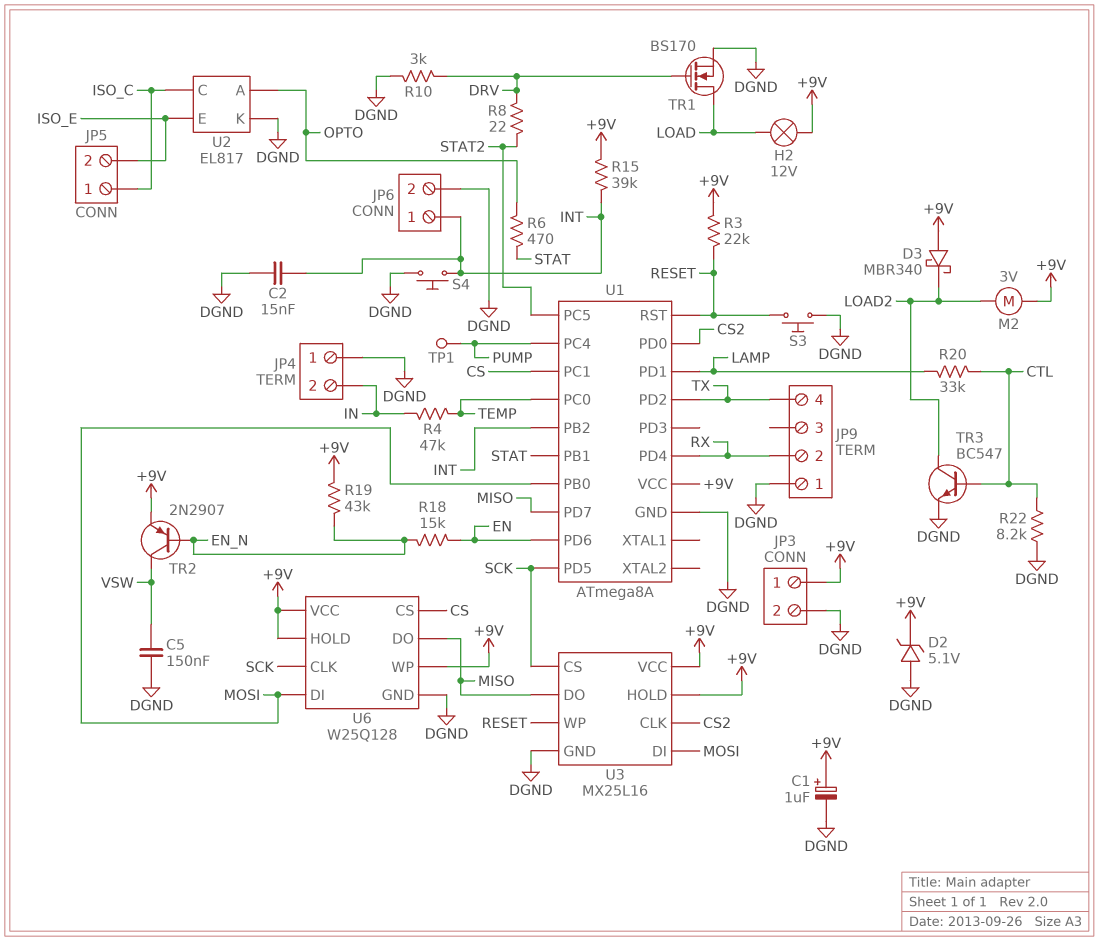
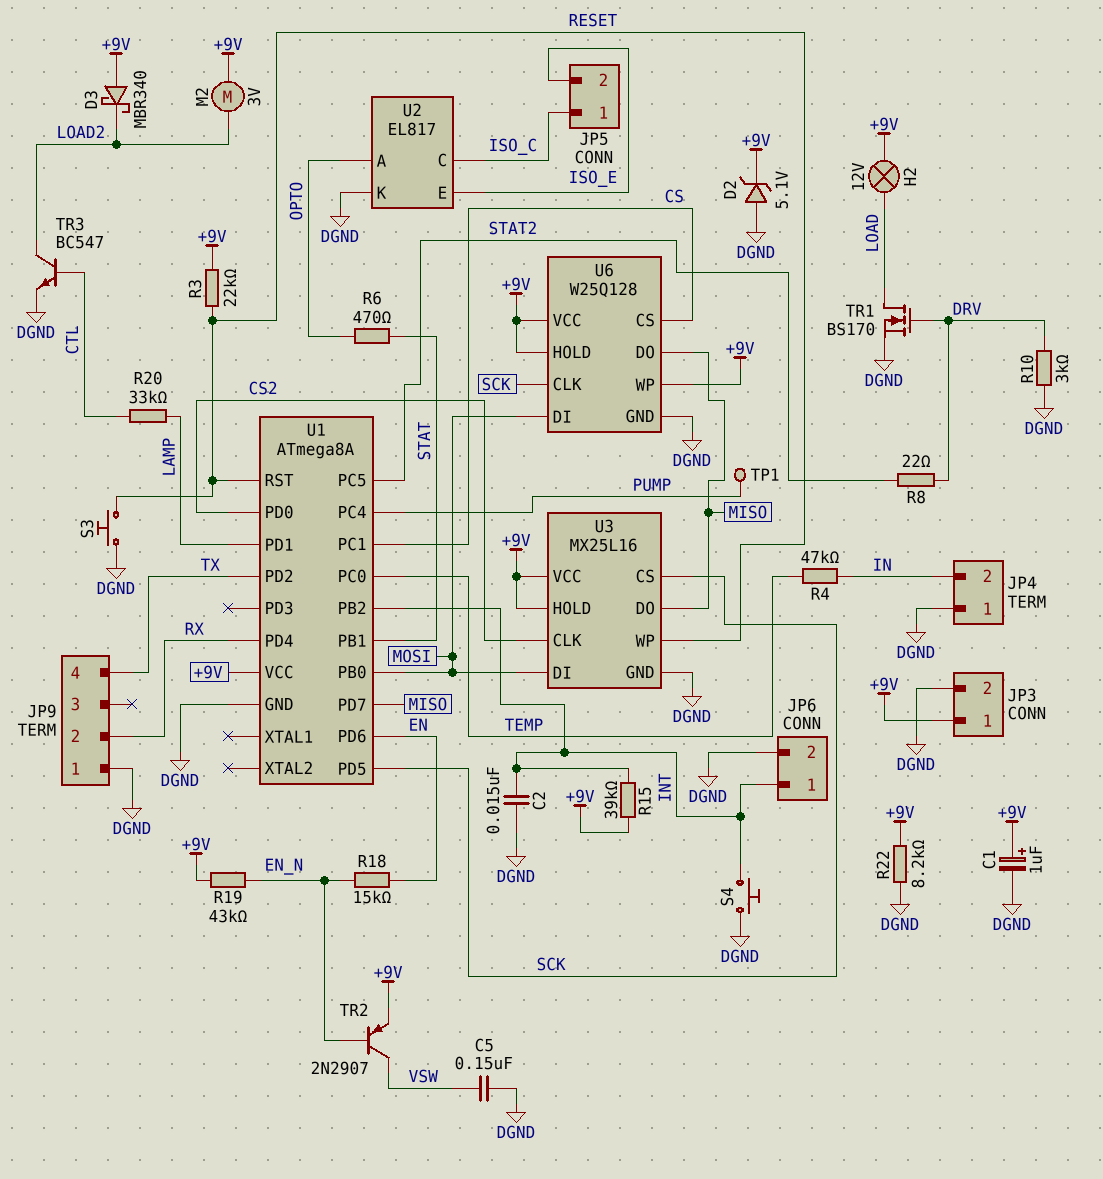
R22: 8.2k (CTL, DGND) -> 8.2k (+9V, DGND)

